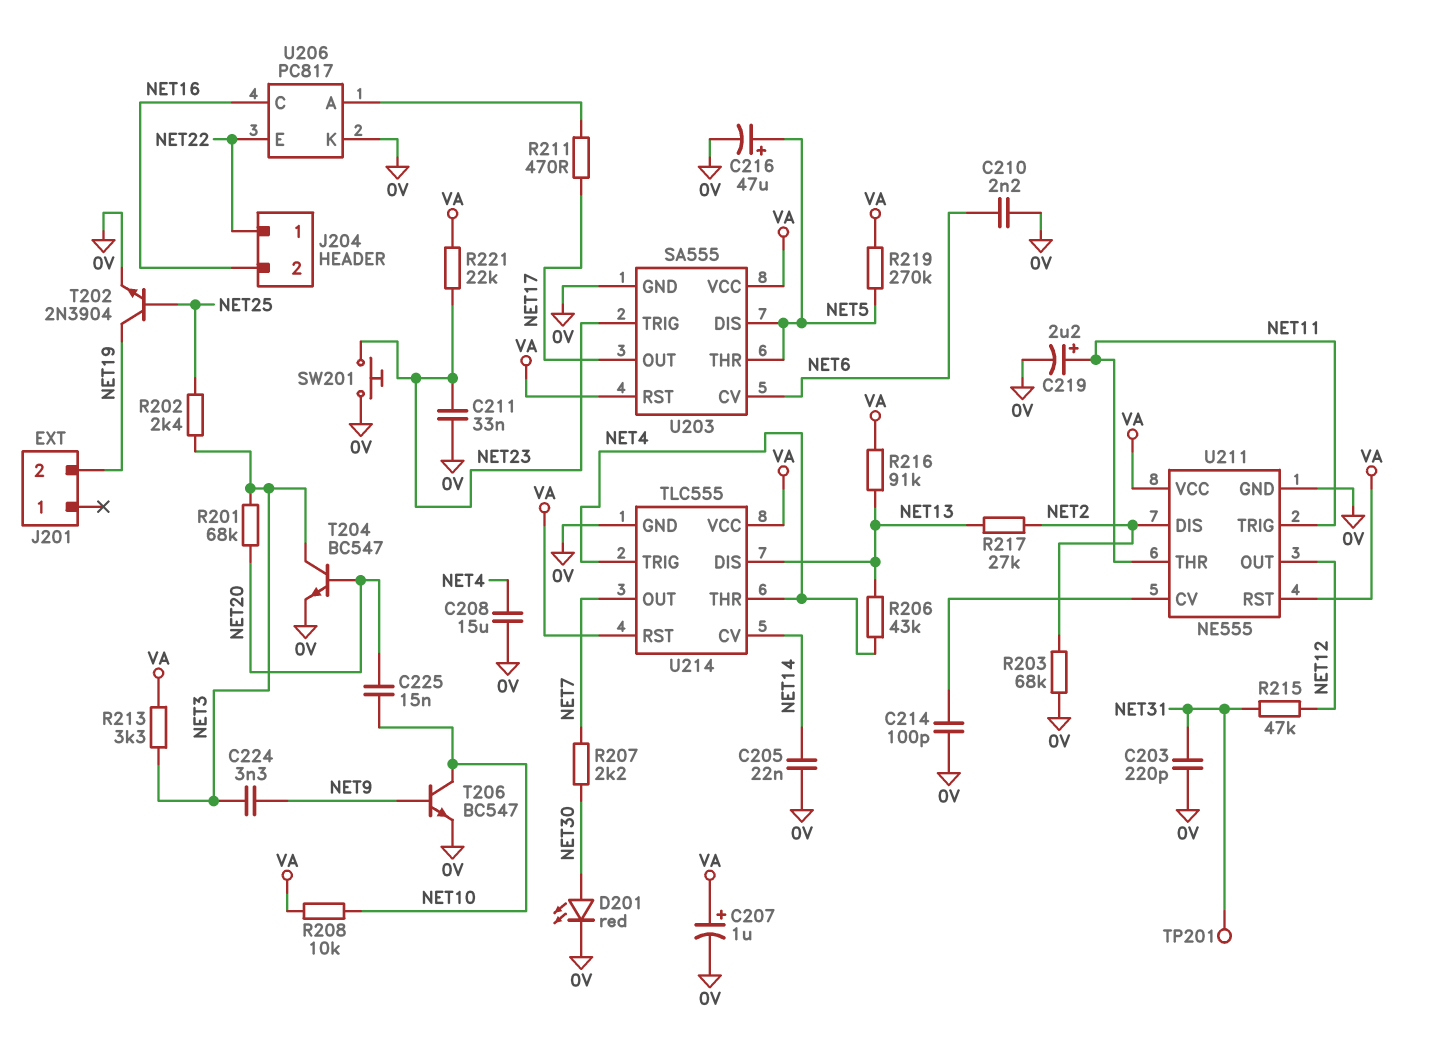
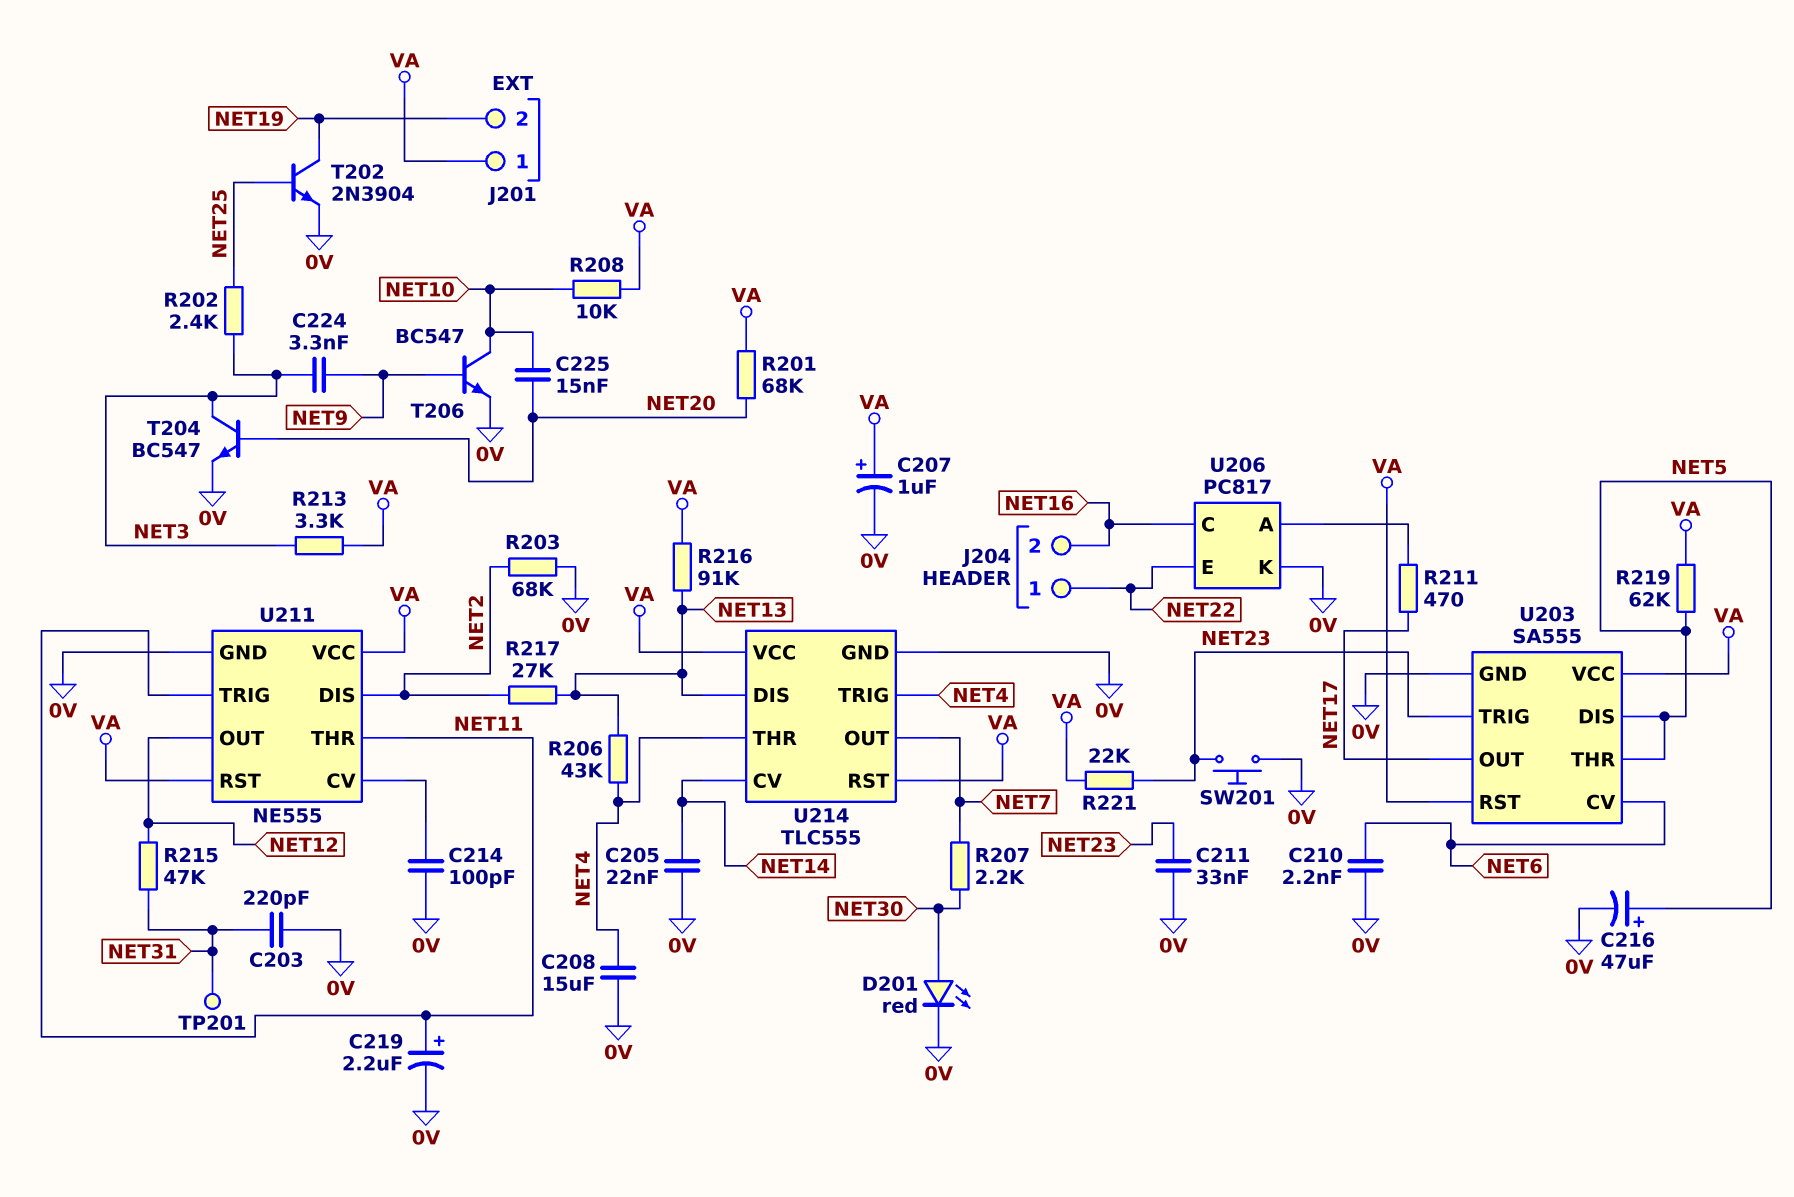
J201 pin 1: none -> VA
R201: 68k (NET3, NET20) -> 68k (NET20, VA)
R219: 270k (NET5, VA) -> 62k (NET5, VA)

